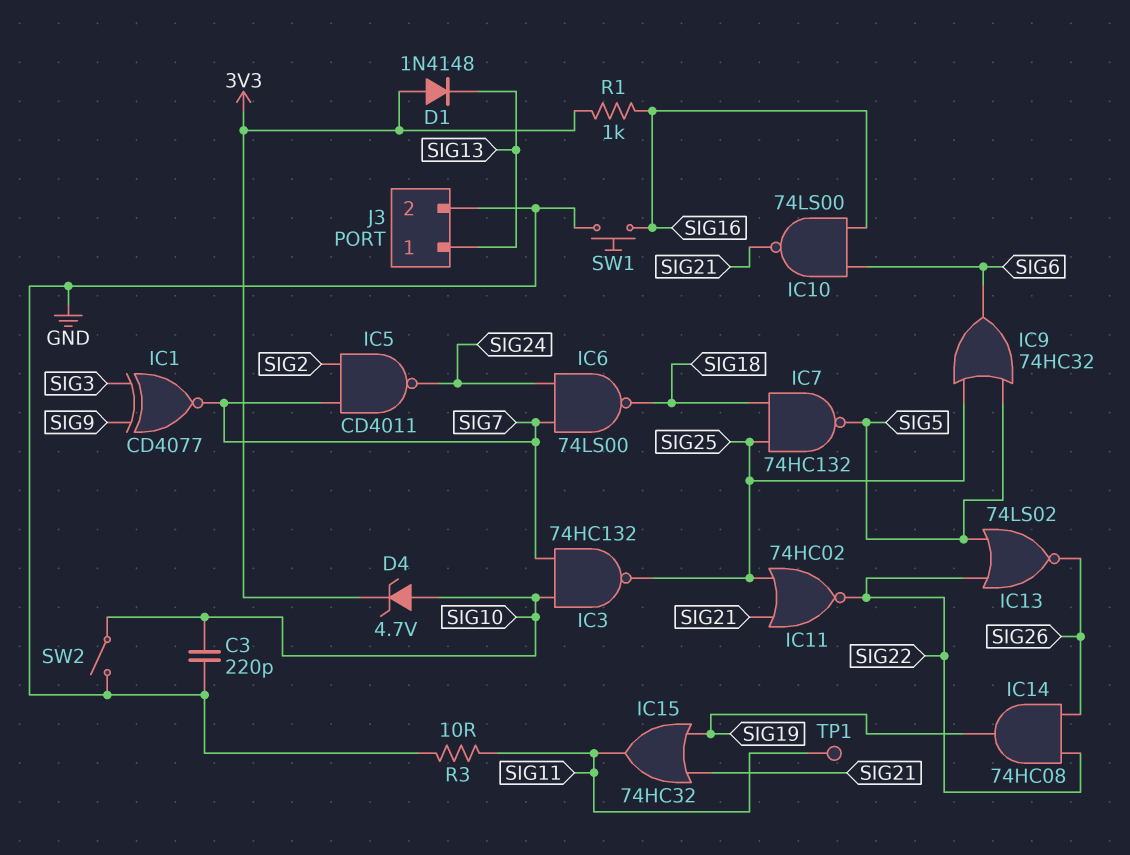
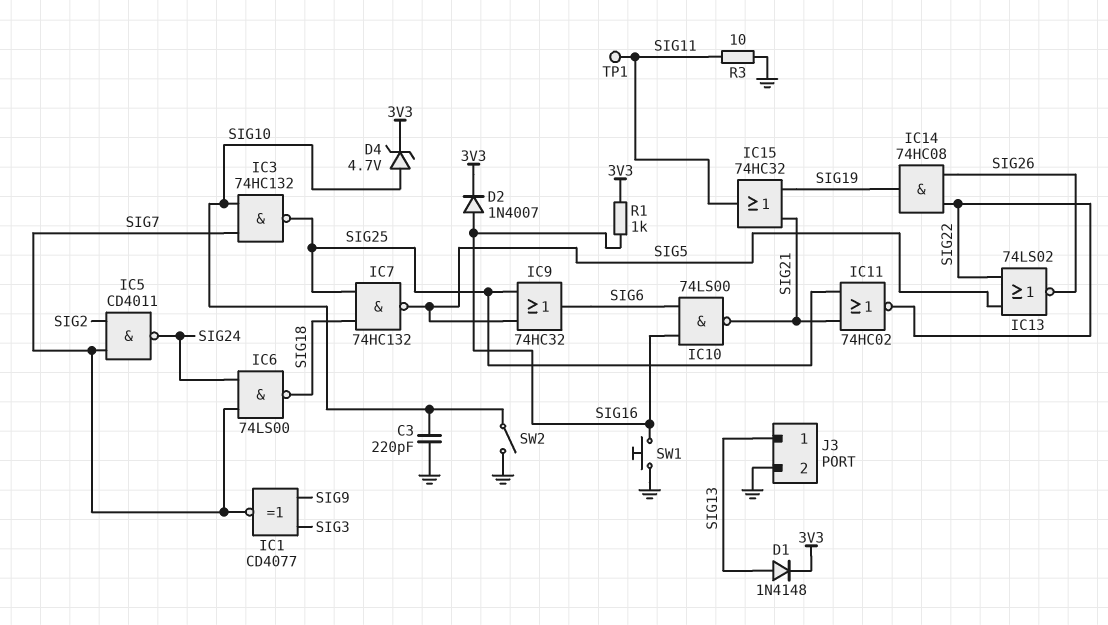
D1: diode 1N4148 (A 3V3, K SIG13) -> diode 1N4148 (A SIG13, K 3V3)
D2: none -> diode 1N4007 (A SIG16, K 3V3)

